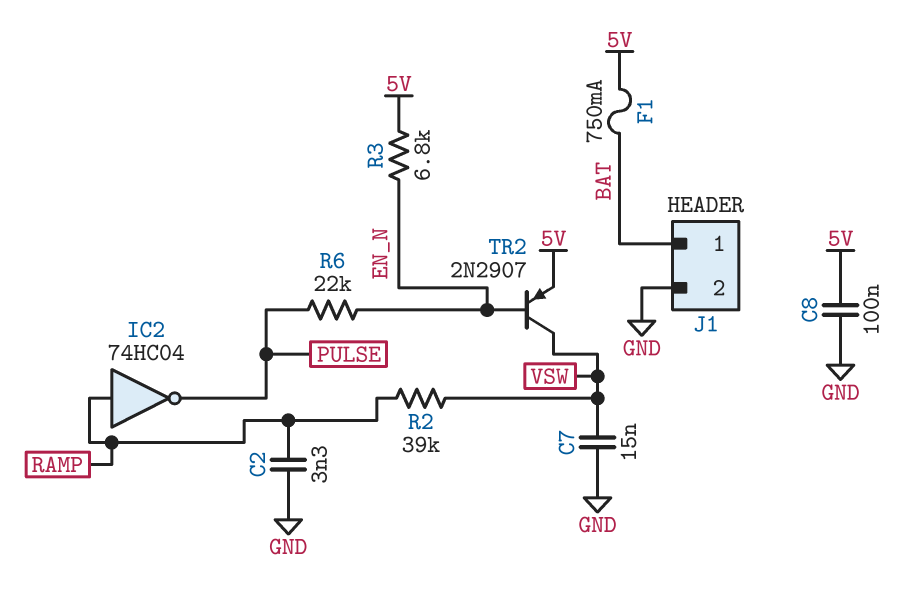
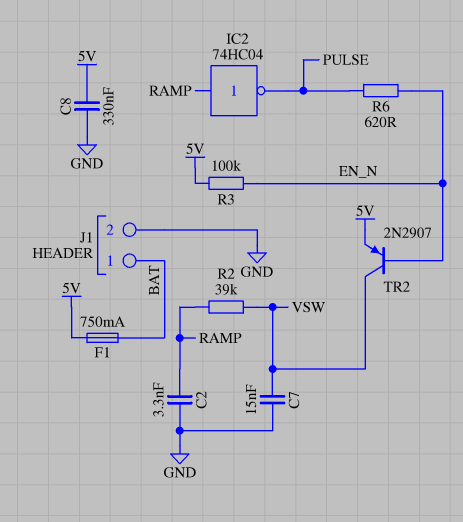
C8: 100nF (5V, GND) -> 330nF (5V, GND)
R3: 6.8k (5V, EN_N) -> 100k (5V, EN_N)
R6: 22k (EN_N, PULSE) -> 620 (EN_N, PULSE)

